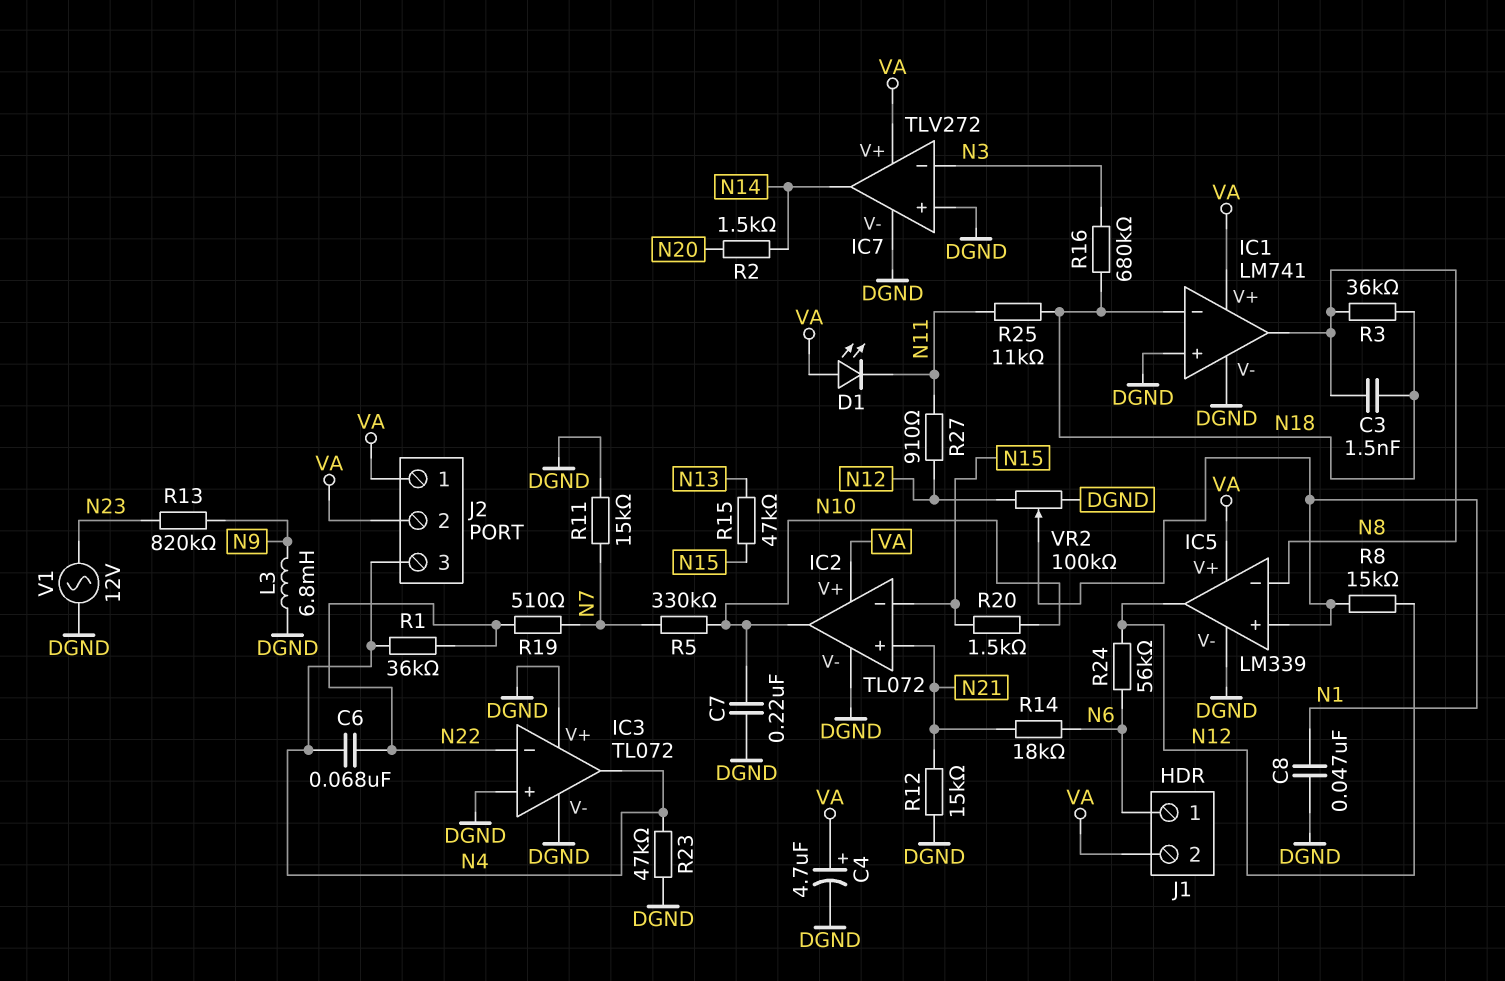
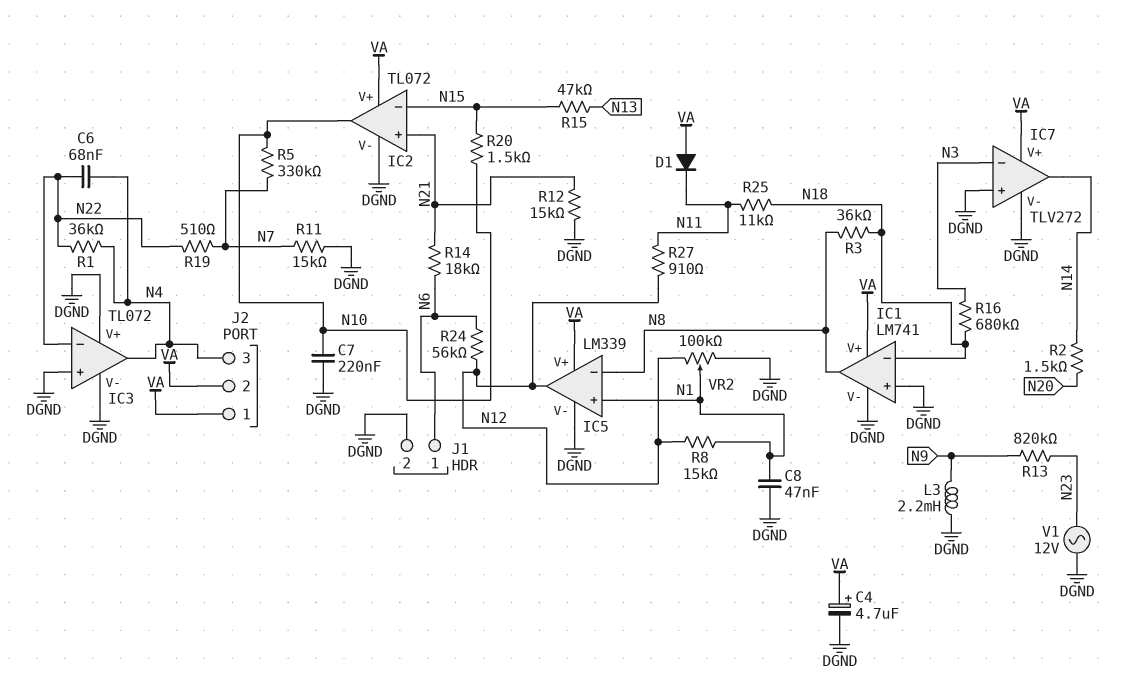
C3: 1.5nF (N8, N18) -> none
D1: LED (A VA, K N11) -> diode (A VA, K N11)
J1 pin 2: VA -> DGND
L3: 6.8mH (DGND, N9) -> 2.2mH (DGND, N9)
R23: 47k (DGND, N4) -> none

